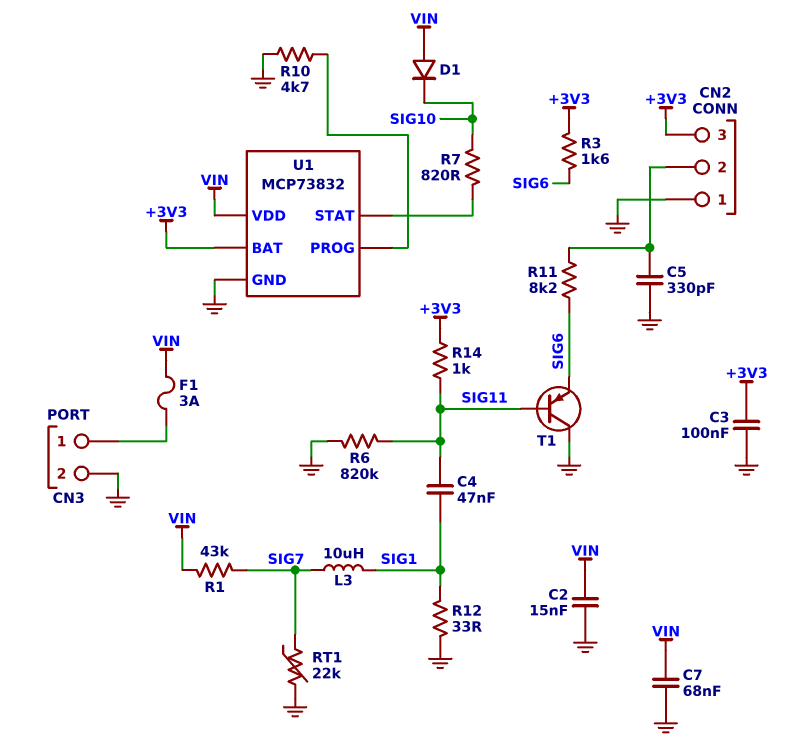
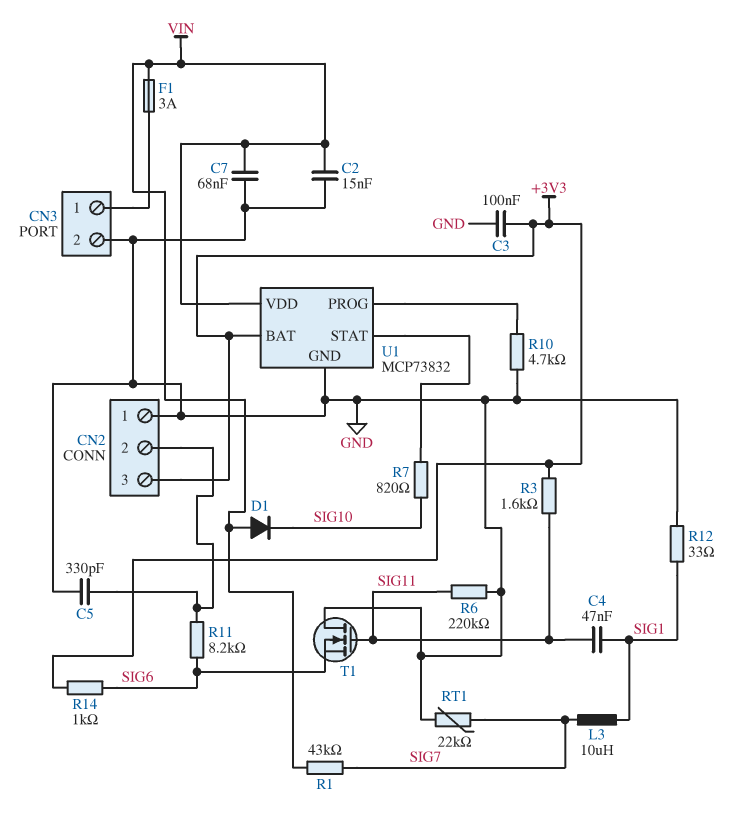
R3: 1.6k (+3V3, SIG6) -> 1.6k (+3V3, SIG11)
R6: 820k (GND, SIG11) -> 220k (GND, SIG11)
R14: 1k (+3V3, SIG11) -> 1k (+3V3, SIG6)
T1: PNP (B SIG11, C GND, E SIG6) -> NMOS (G SIG11, D GND, S SIG6)

